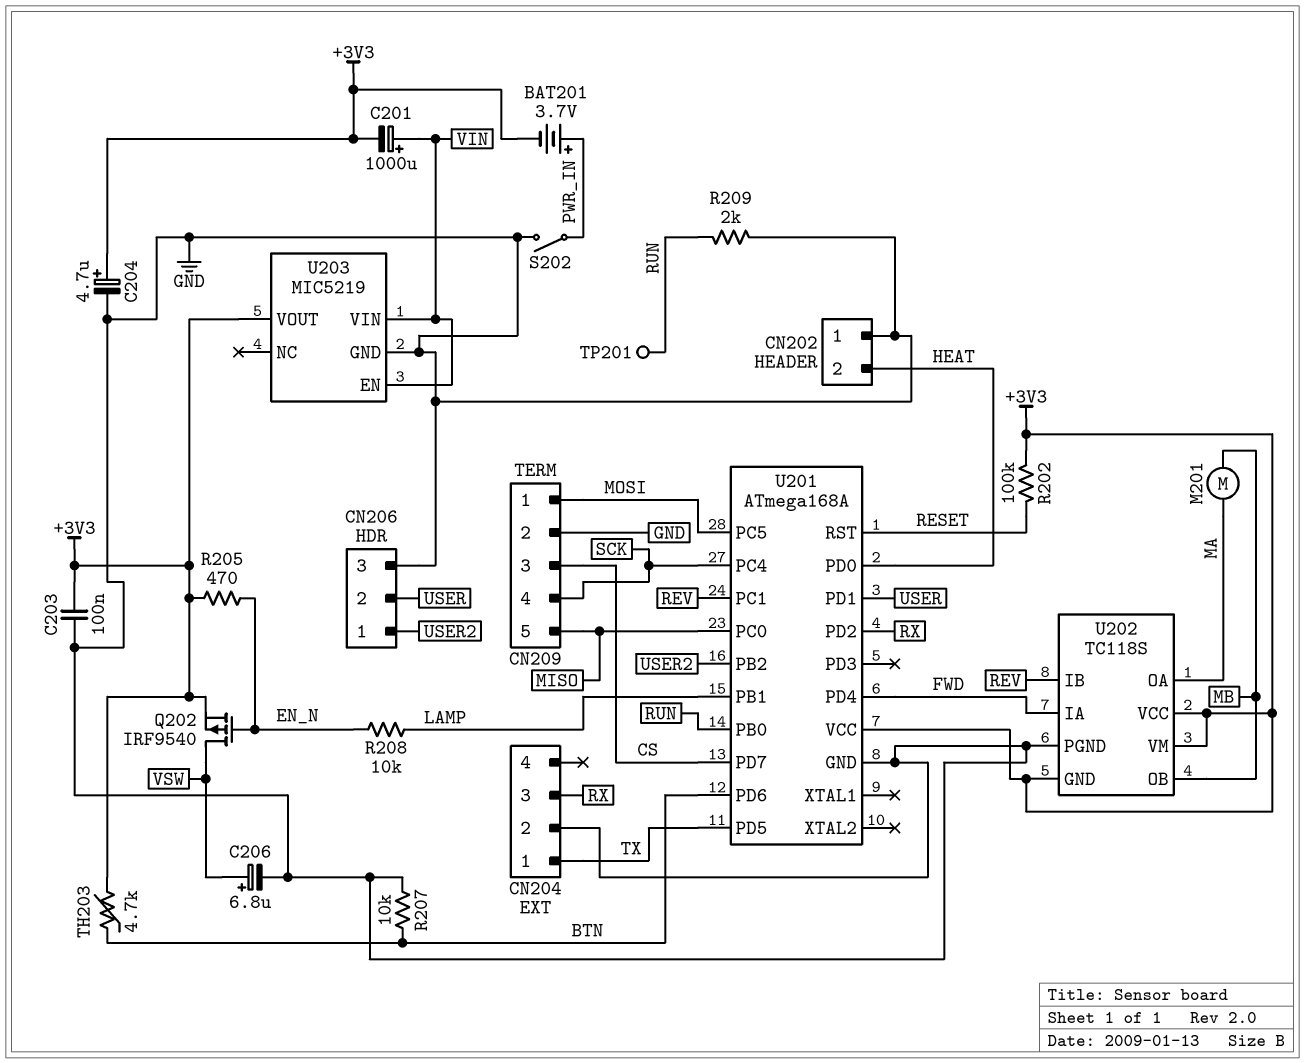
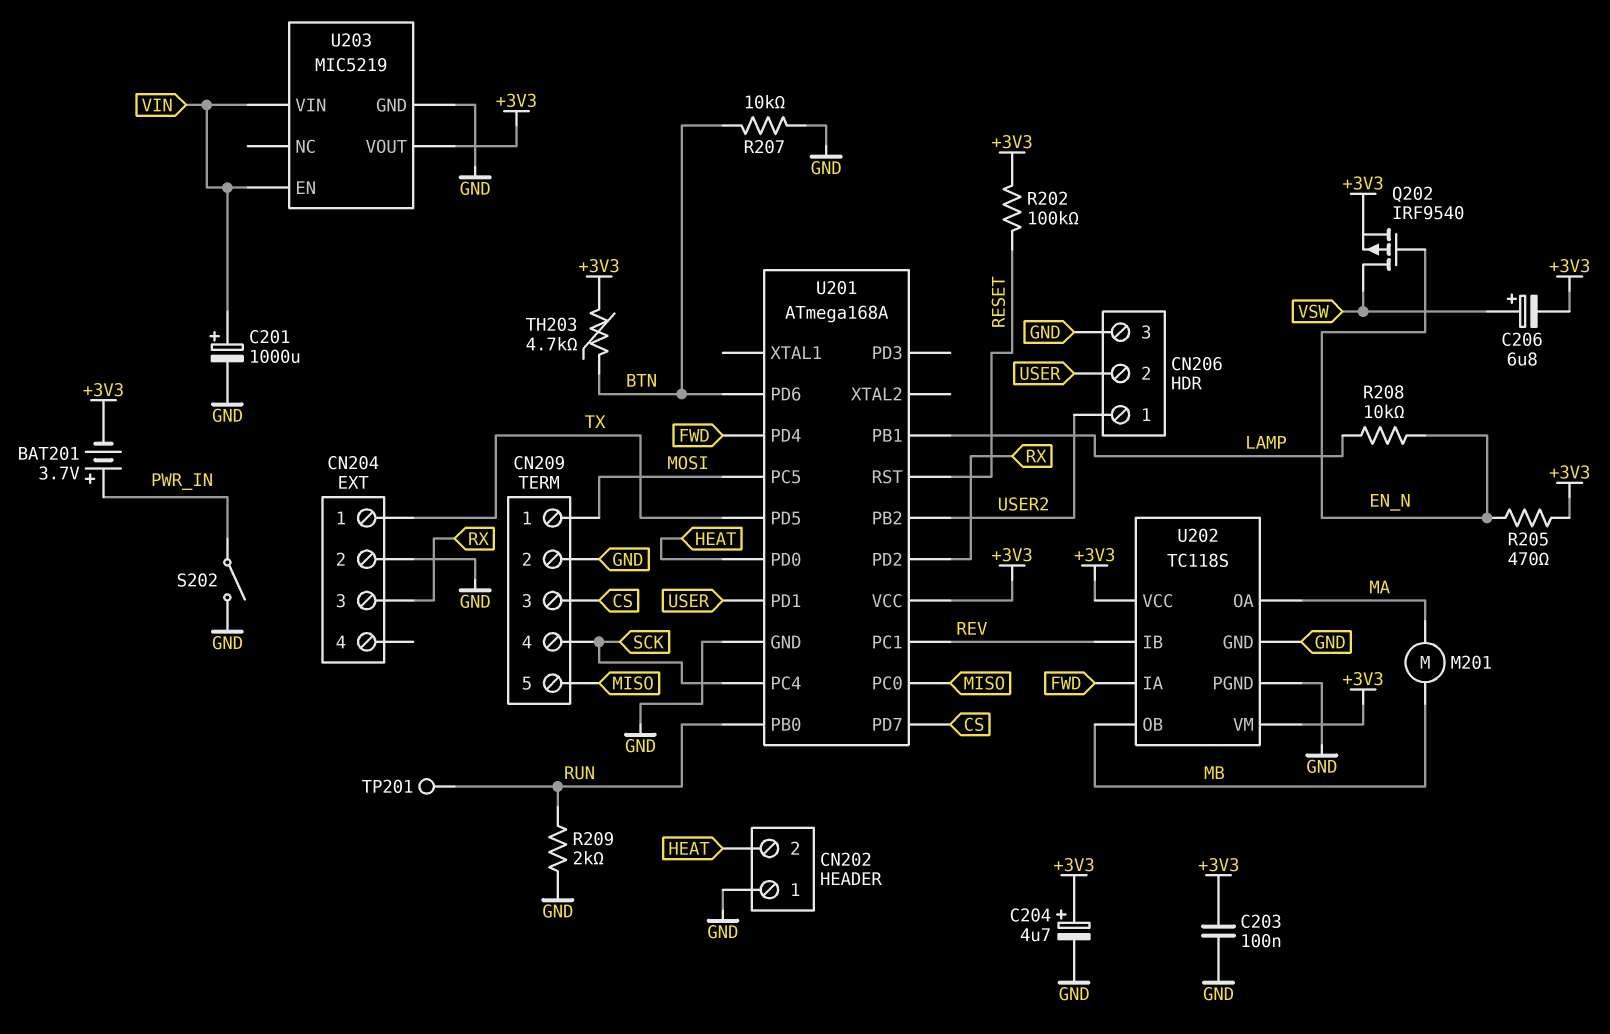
C201: 1000uF (plus VIN, minus +3V3) -> 1000uF (plus VIN, minus GND)
C206: 6.8uF (plus VSW, minus GND) -> 6.8uF (plus VSW, minus +3V3)
U202 pin GND: +3V3 -> GND

